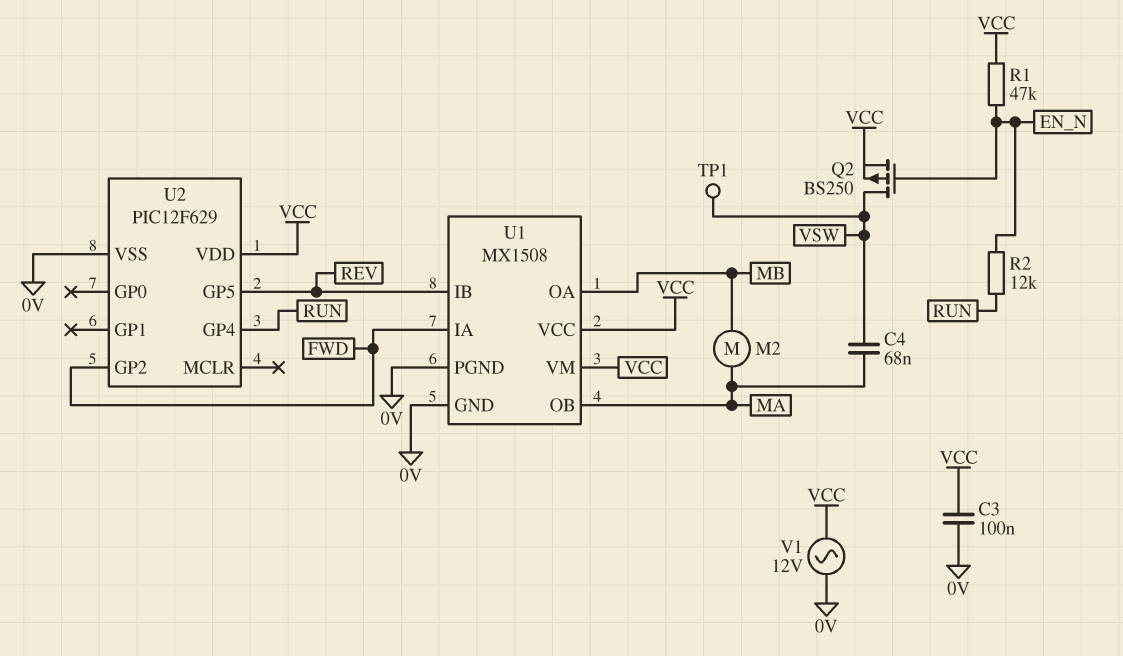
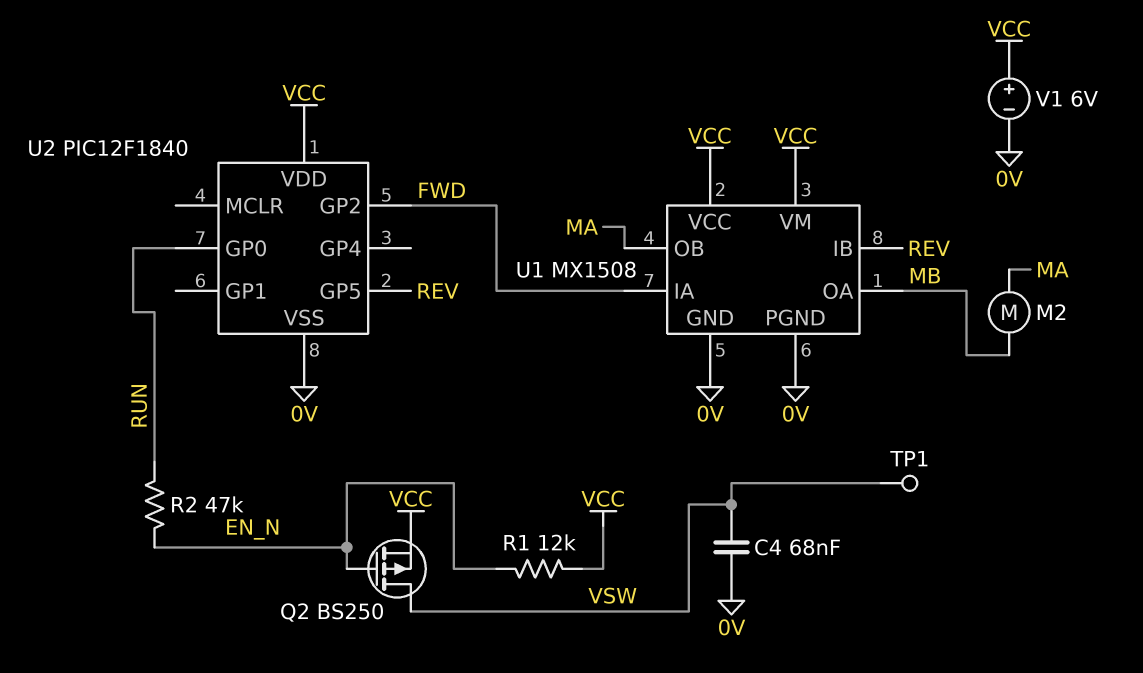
C3: 100nF (0V, VCC) -> none
C4: 68nF (MA, VSW) -> 68nF (0V, VSW)
R1: 47k (EN_N, VCC) -> 12k (EN_N, VCC)
R2: 12k (EN_N, RUN) -> 47k (EN_N, RUN)
U2: PIC12F629 -> PIC12F1840
U2 pin GP0: none -> RUN
U2 pin GP4: RUN -> none
V1: AC 12V (0V, VCC) -> 6V (plus VCC, minus 0V)

